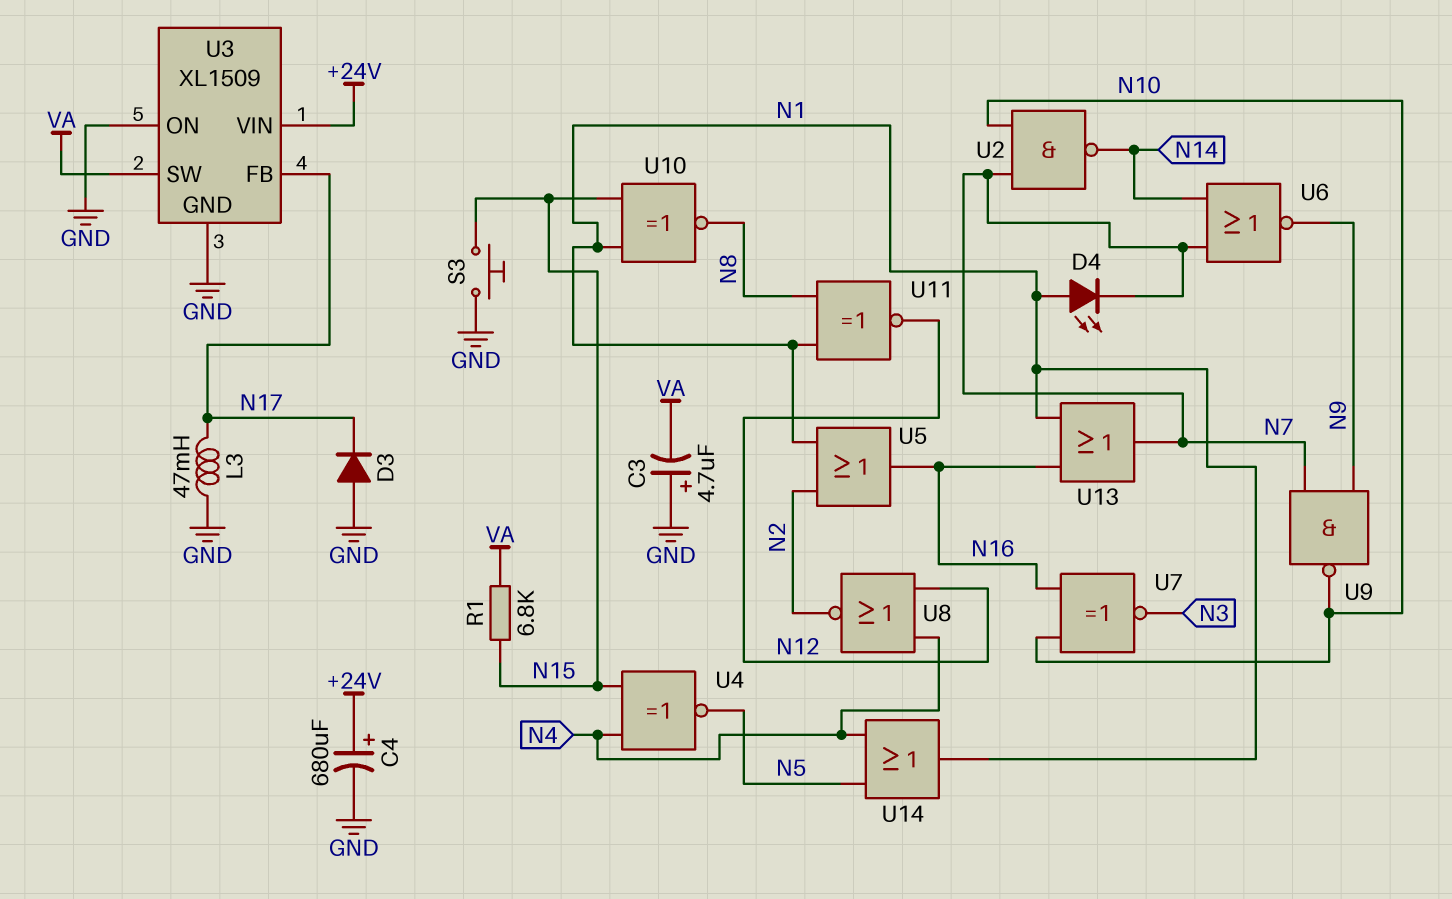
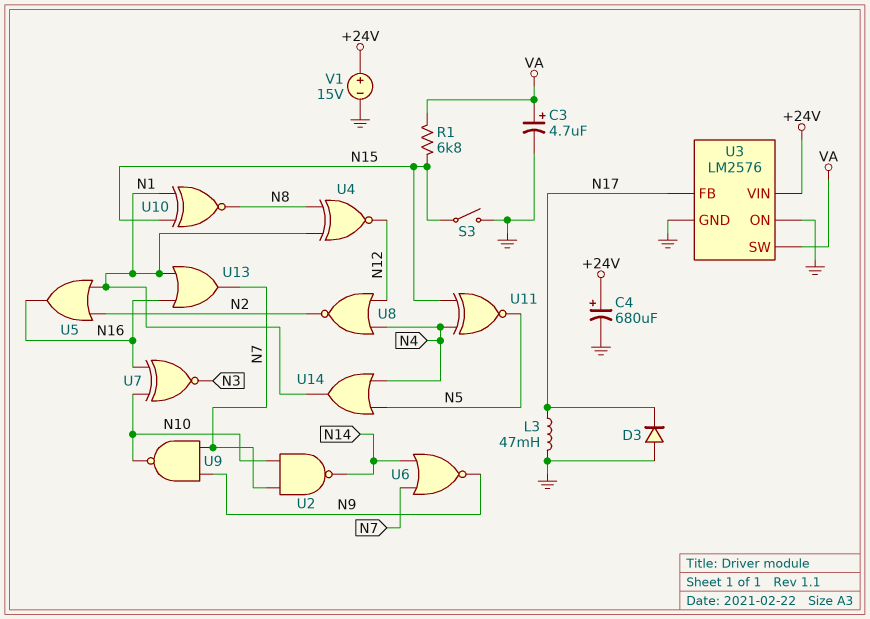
C3: 4.7uF (plus GND, minus VA) -> 4.7uF (plus VA, minus GND)
D4: LED (A N1, K N7) -> none
S3: button (GND, N15) -> switch (GND, N15)
U3: XL1509 -> LM2576
U4: XNOR (in N4, in N15, out N5) -> XNOR (in N1, in N8, out N12)
U11: XNOR (in N1, in N8, out N12) -> XNOR (in N4, in N15, out N5)
V1: none -> 15V (plus +24V, minus GND)

